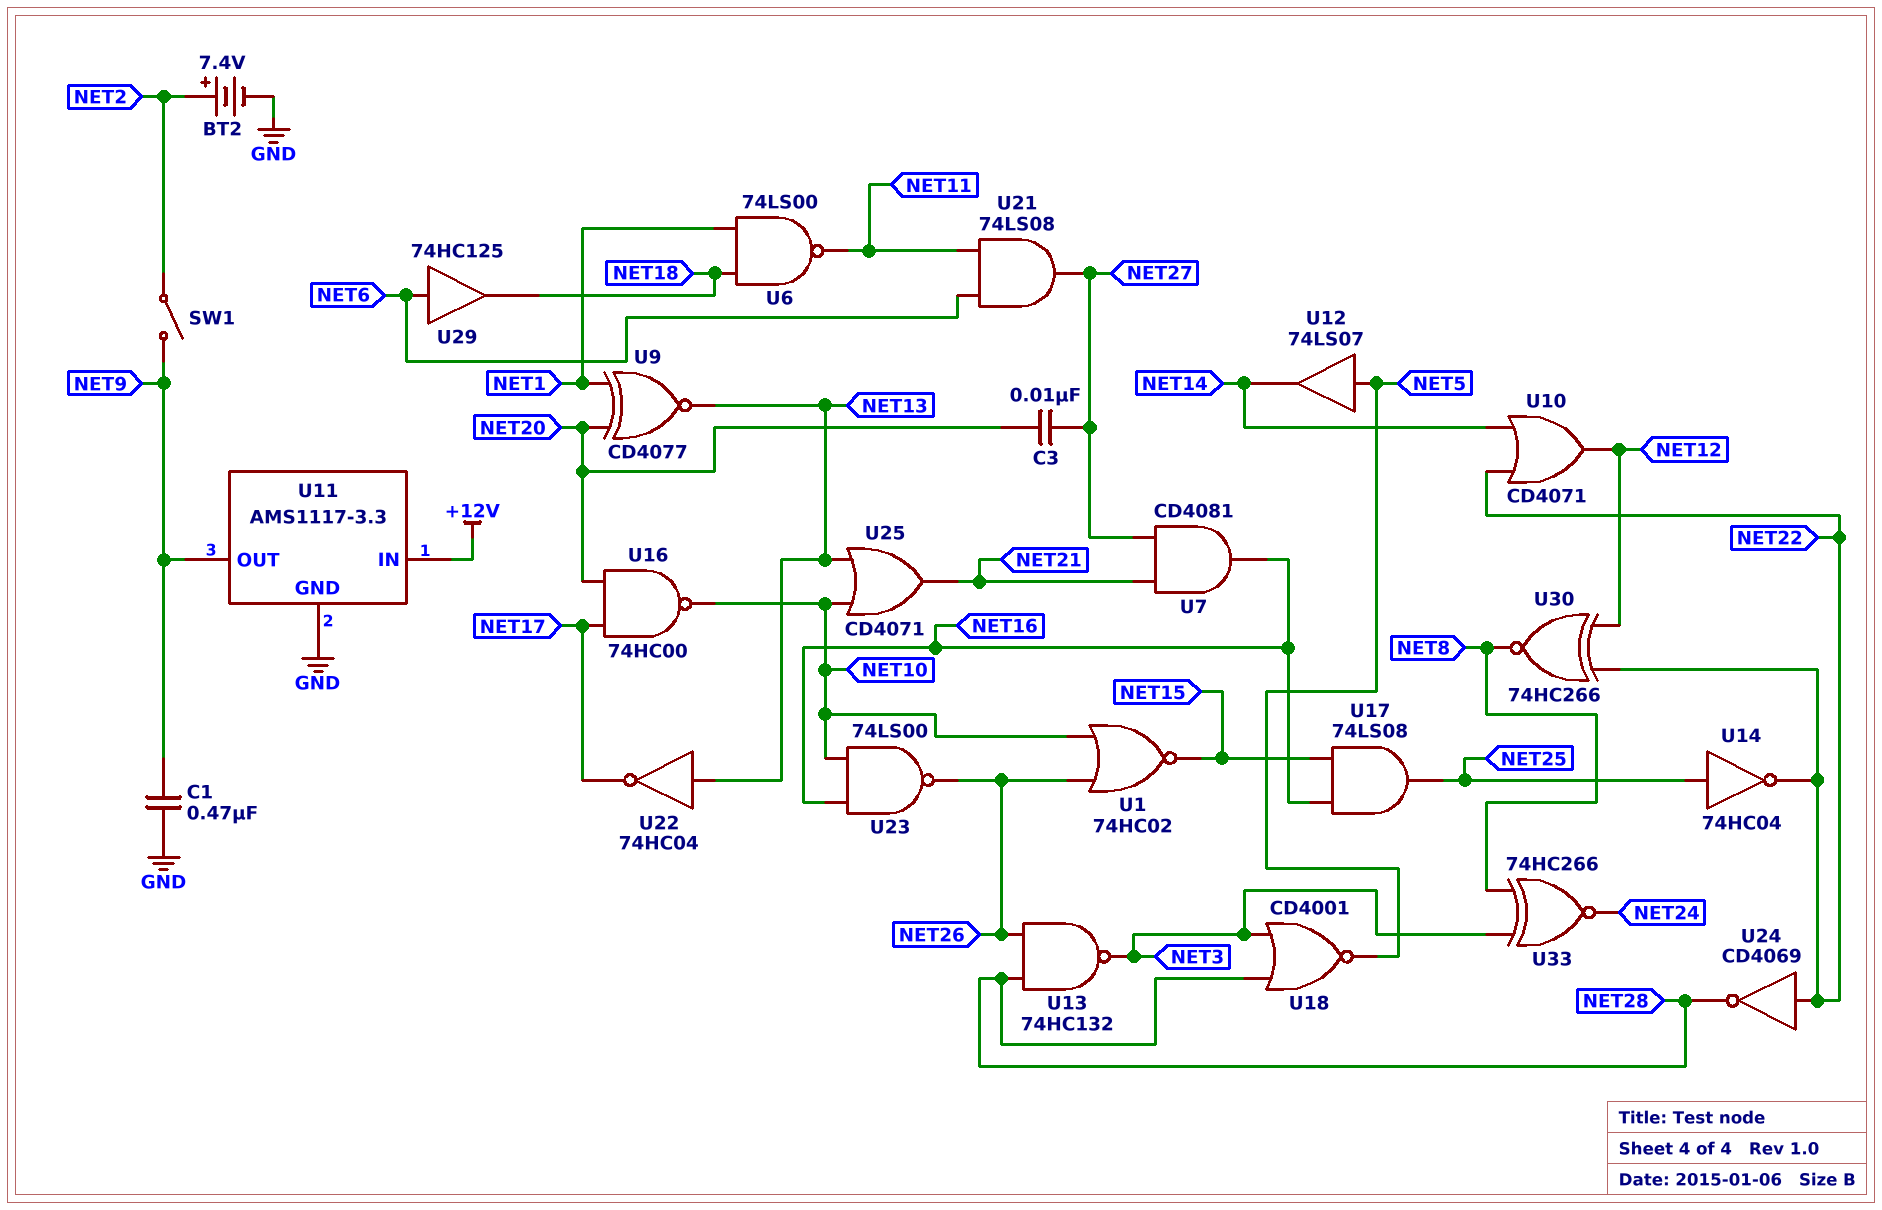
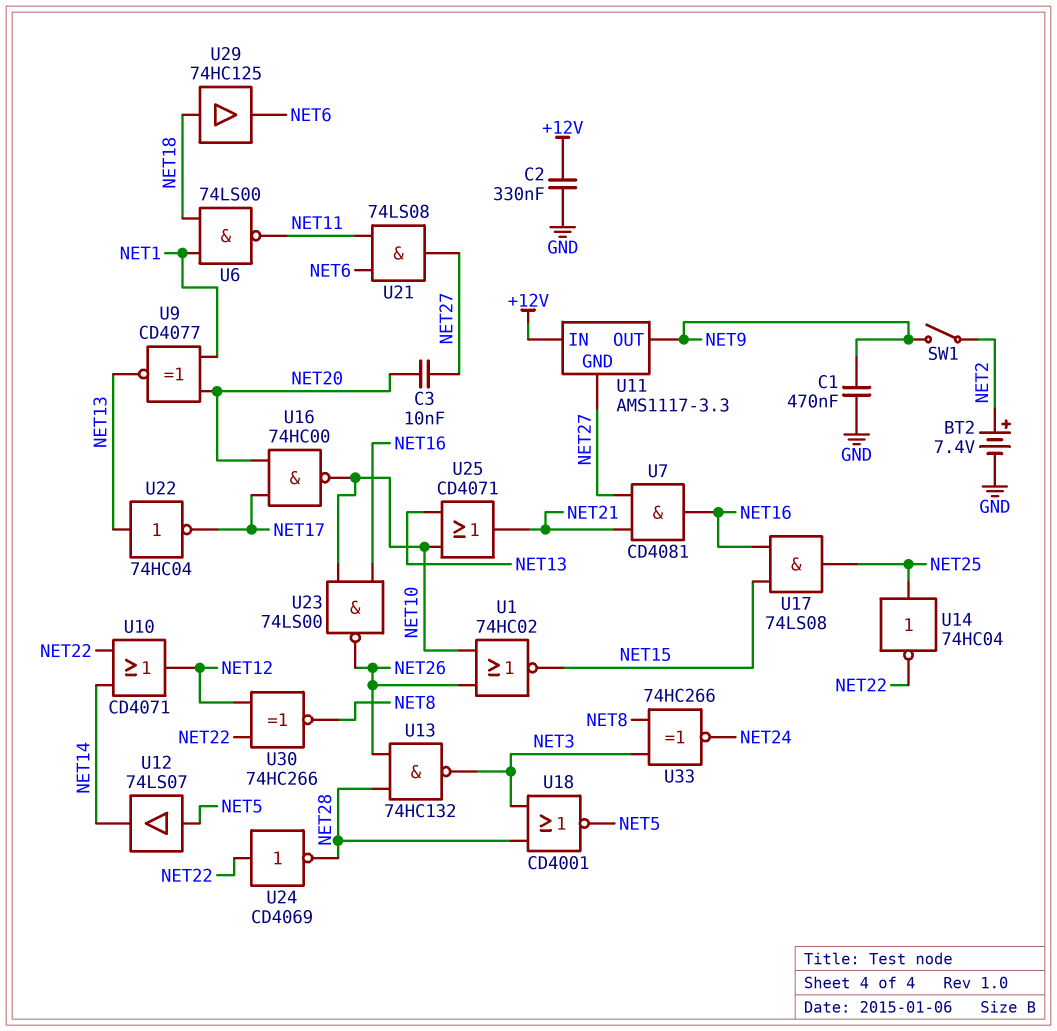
C2: none -> 330nF (+12V, GND)
U11 pin GND: GND -> NET27
U29: buffer 74HC125 (in NET6, out NET18) -> buffer 74HC125 (in NET18, out NET6)

